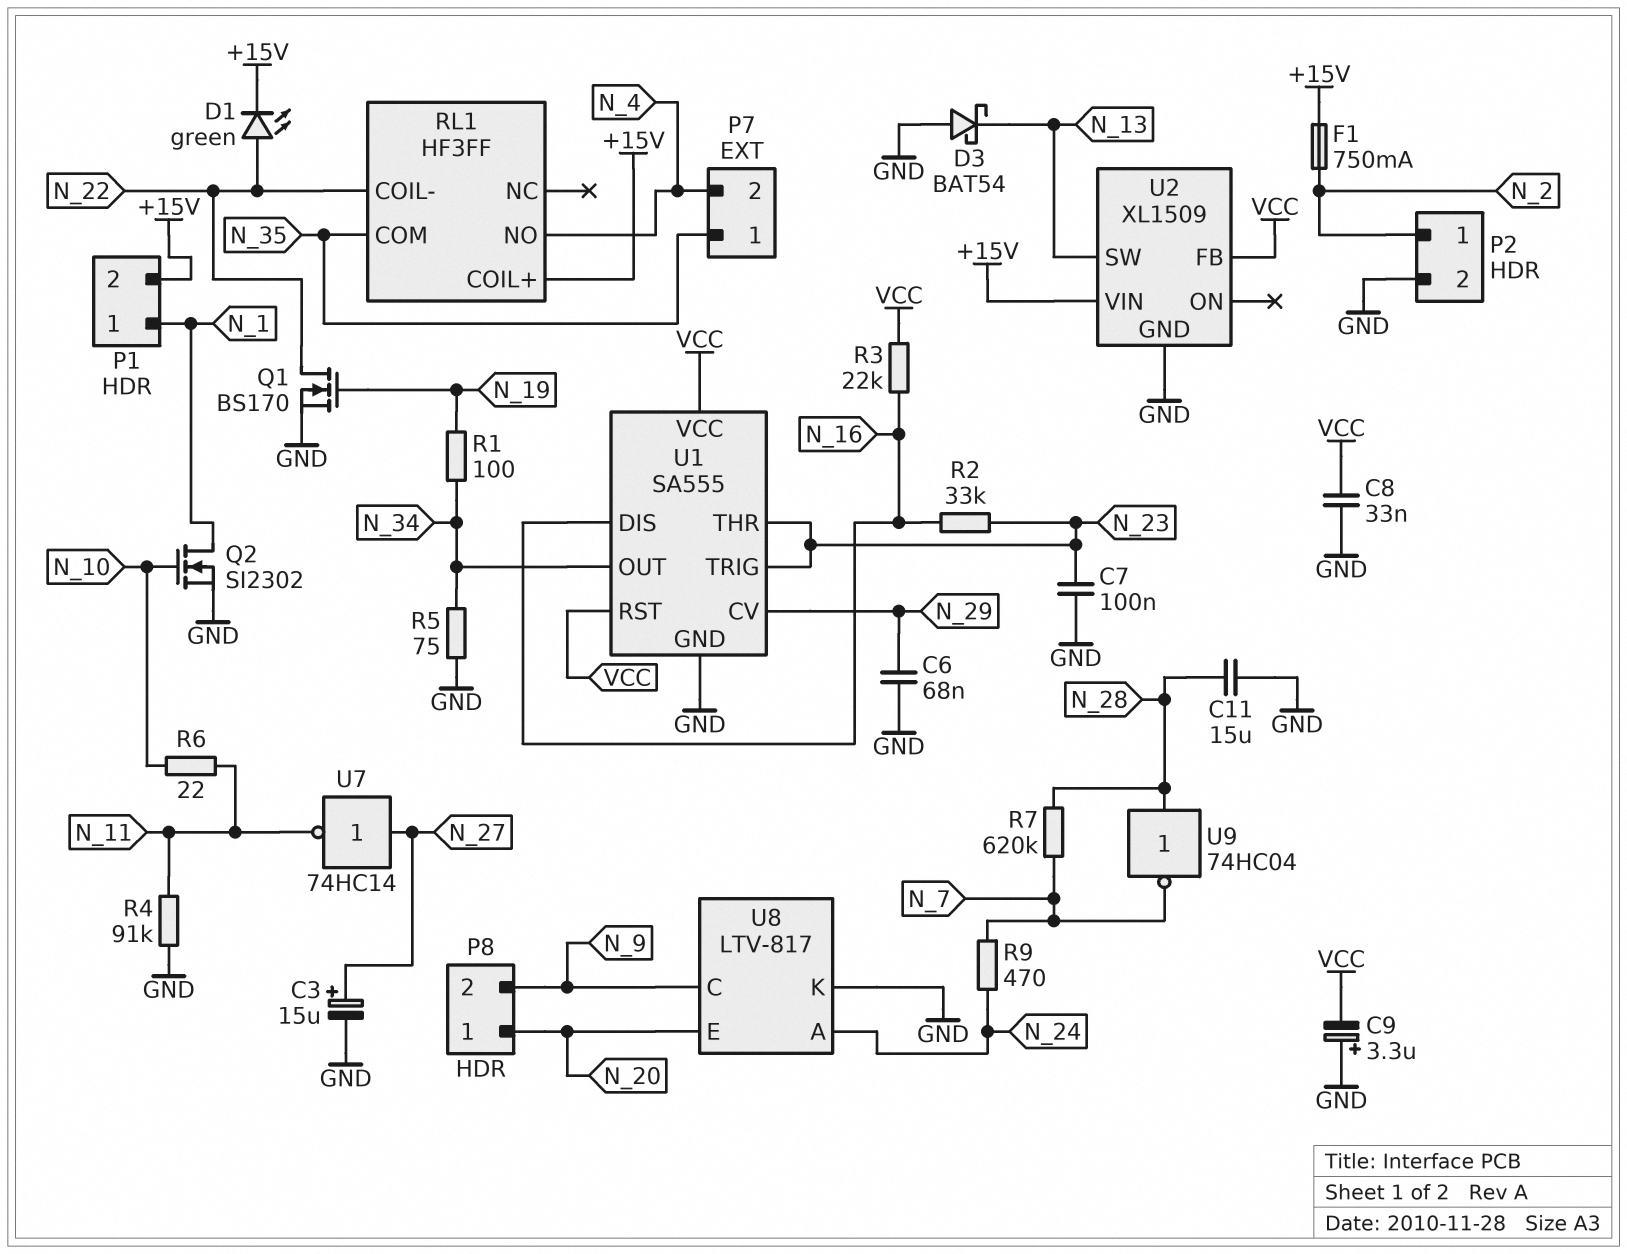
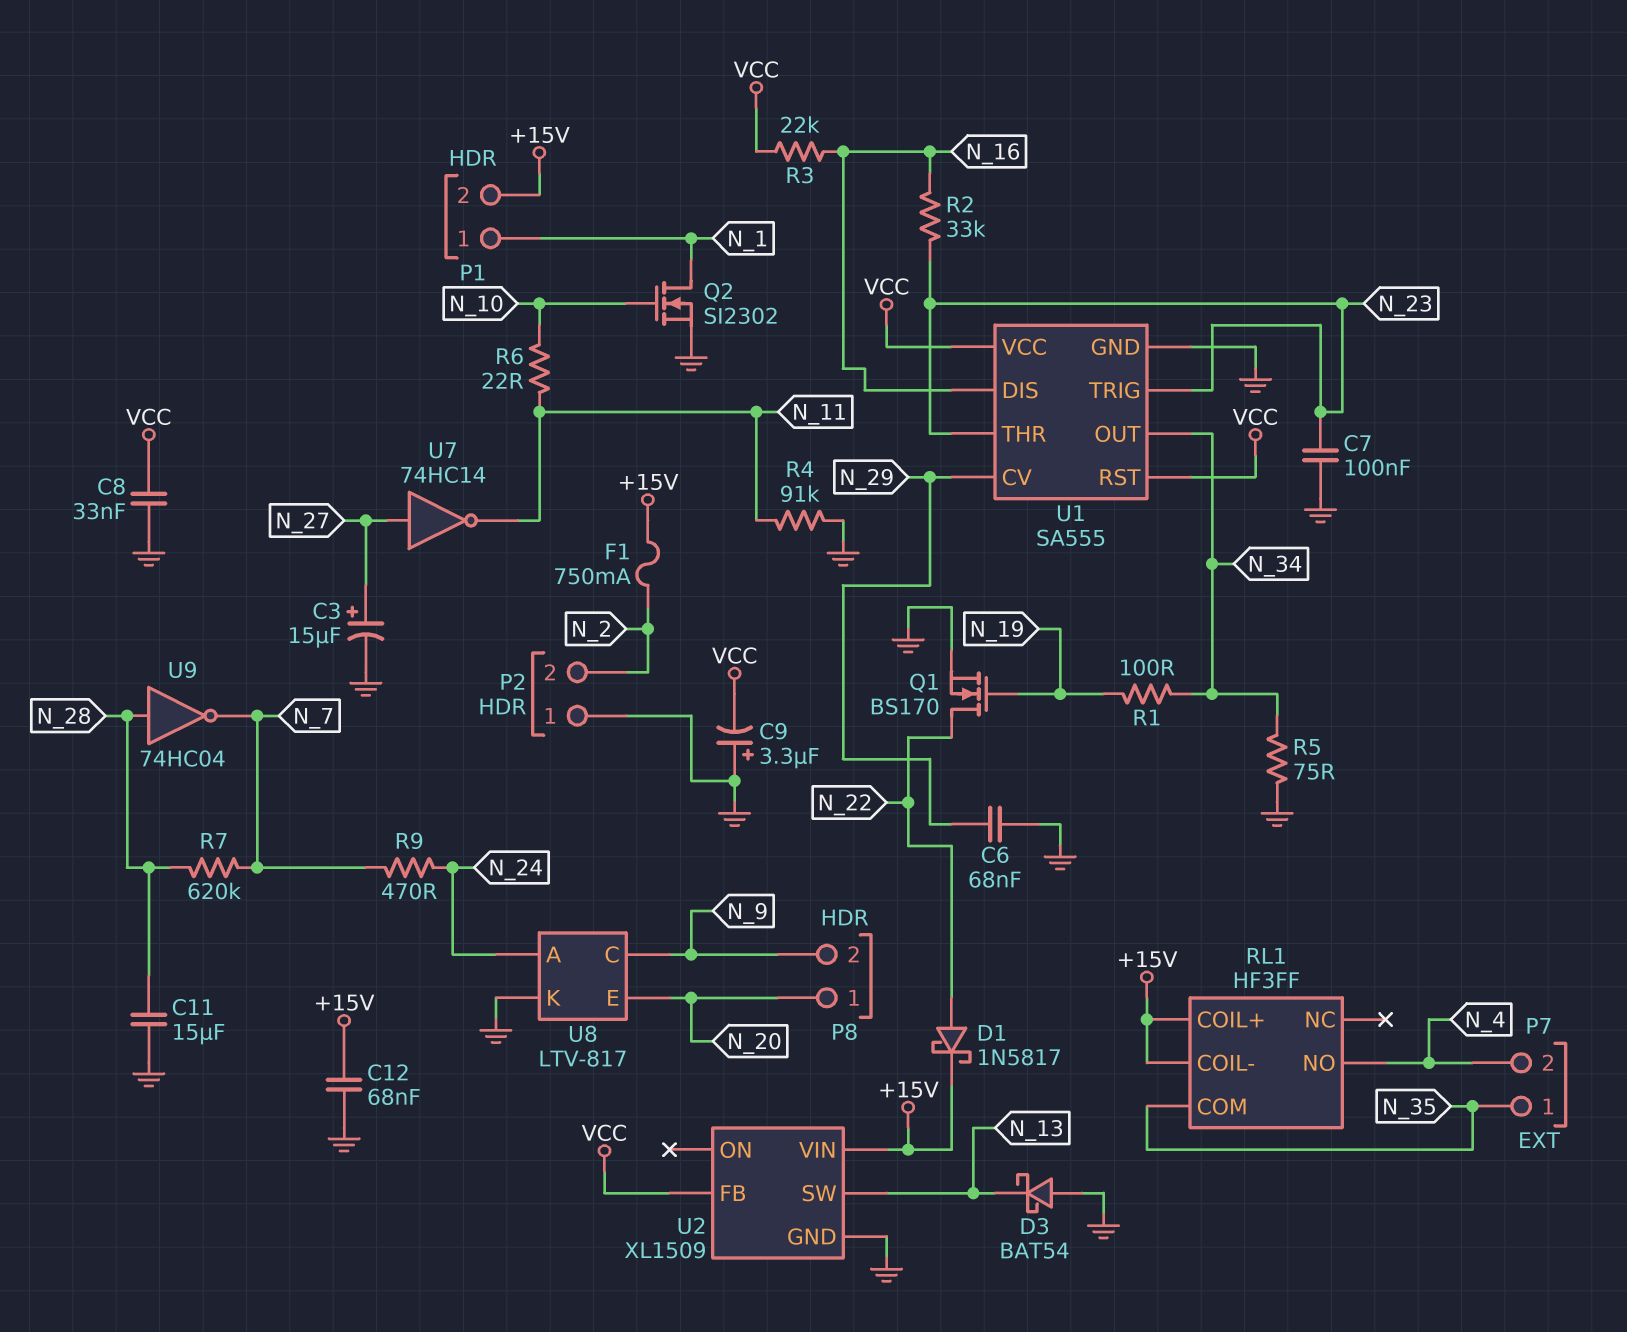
C12: none -> 68nF (+15V, GND)
D1: LED green (A N_22, K +15V) -> schottky 1N5817 (A N_22, K +15V)
P2 pin 1: N_2 -> GND
P2 pin 2: GND -> N_2
RL1 pin COIL-: N_22 -> +15V

